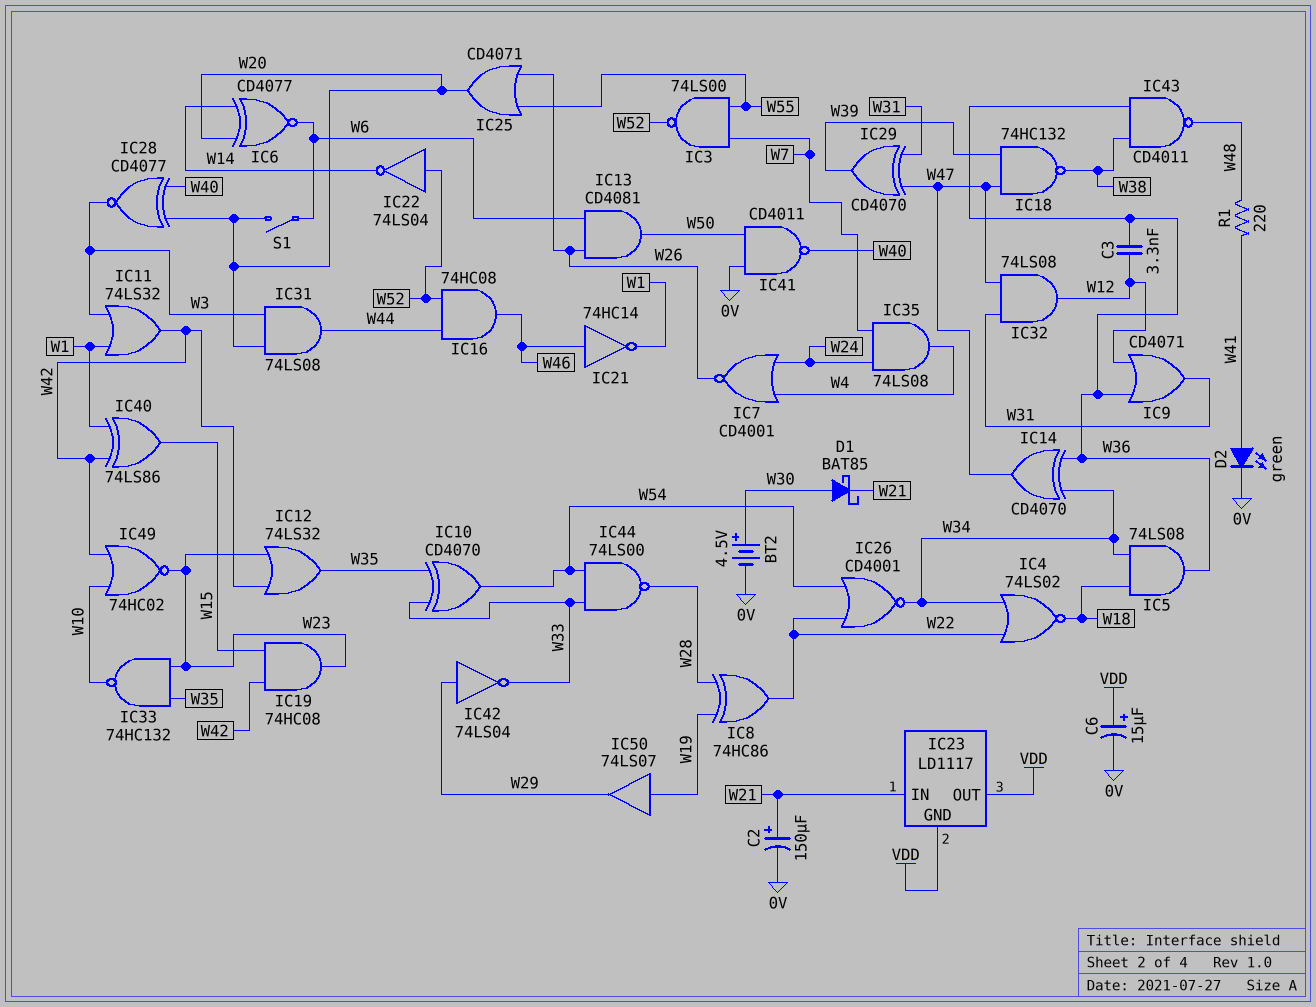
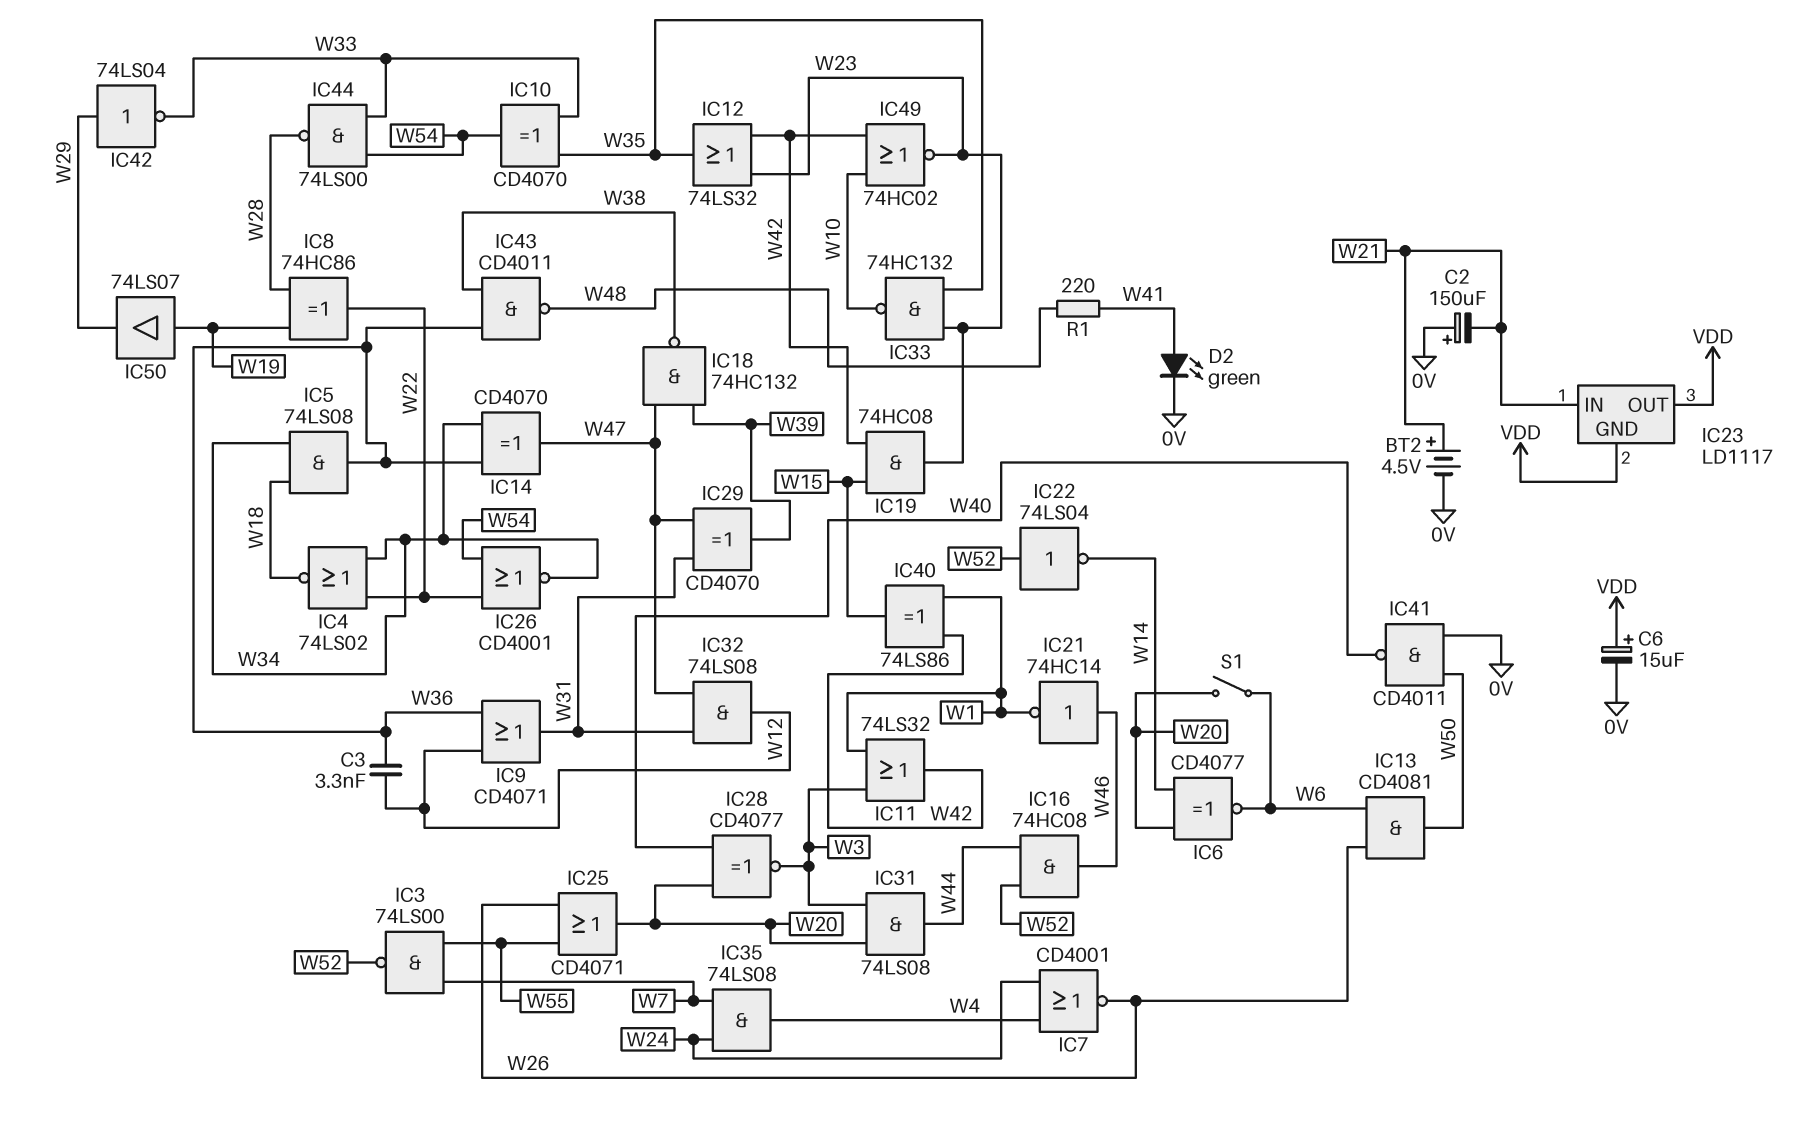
BT2: 4.5V (plus W30, minus 0V) -> 4.5V (plus W21, minus 0V)
C2: 150uF (plus W21, minus 0V) -> 150uF (plus 0V, minus W21)
D1: schottky BAT85 (A W30, K W21) -> none

